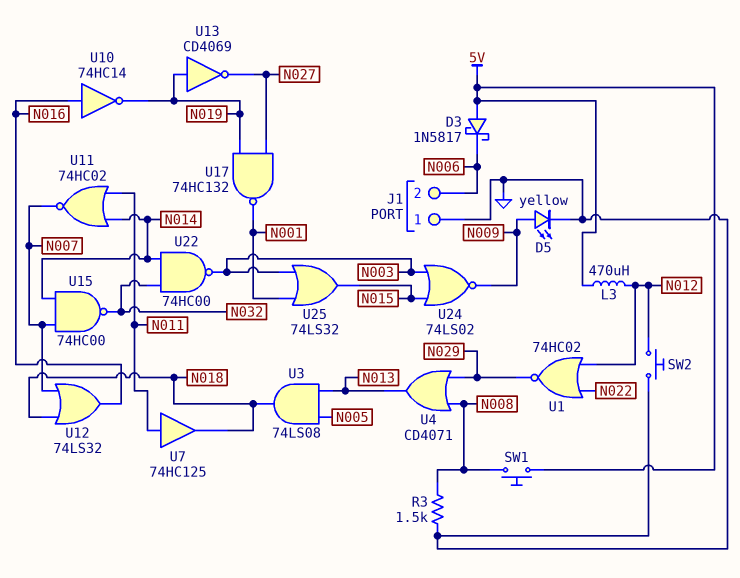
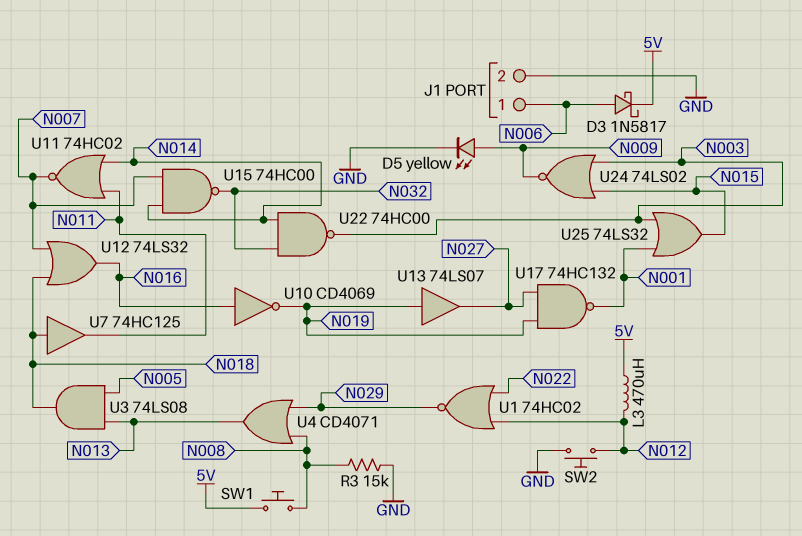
D3: schottky 1N5817 (A 5V, K N006) -> schottky 1N5817 (A N006, K 5V)
J1 pin 1: GND -> N006
J1 pin 2: N006 -> GND
R3: 1.5k (GND, N008) -> 15k (GND, N008)
U7: buffer 74HC125 (in N011, out N018) -> buffer 74HC125 (in N018, out N011)
U10: NOT 74HC14 (in N016, out N019) -> NOT CD4069 (in N016, out N019)
U13: NOT CD4069 (in N019, out N027) -> buffer 74LS07 (in N019, out N027)

